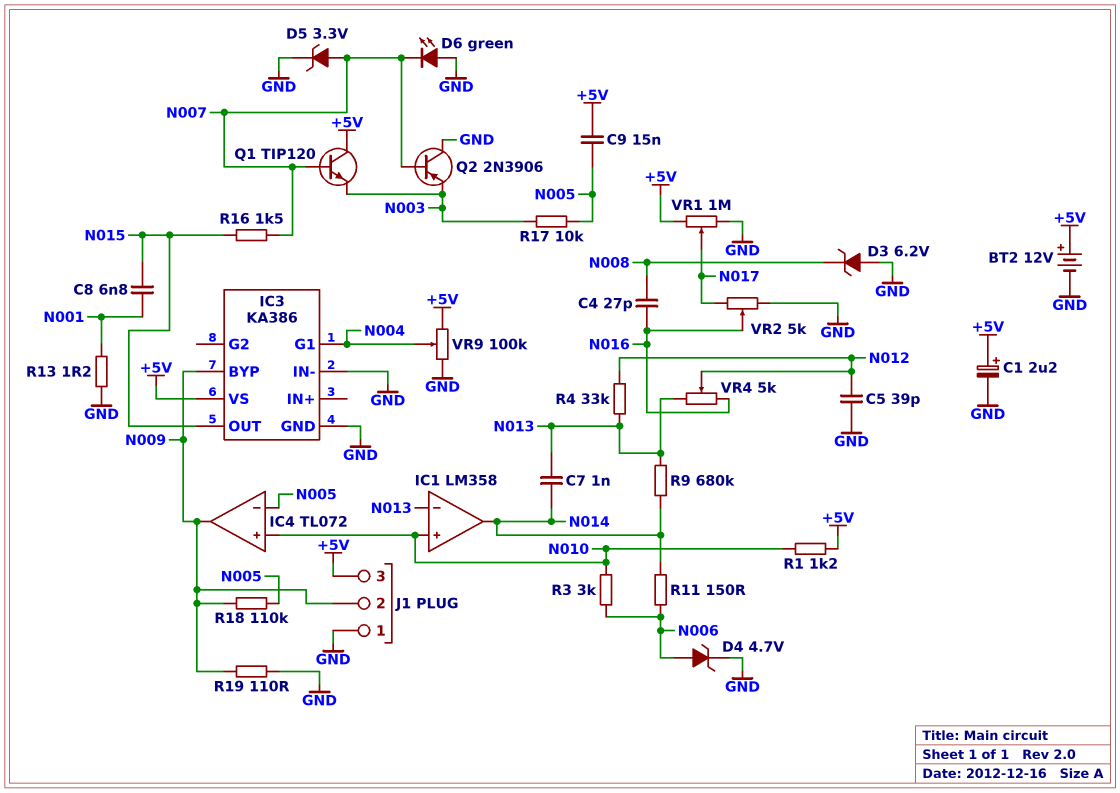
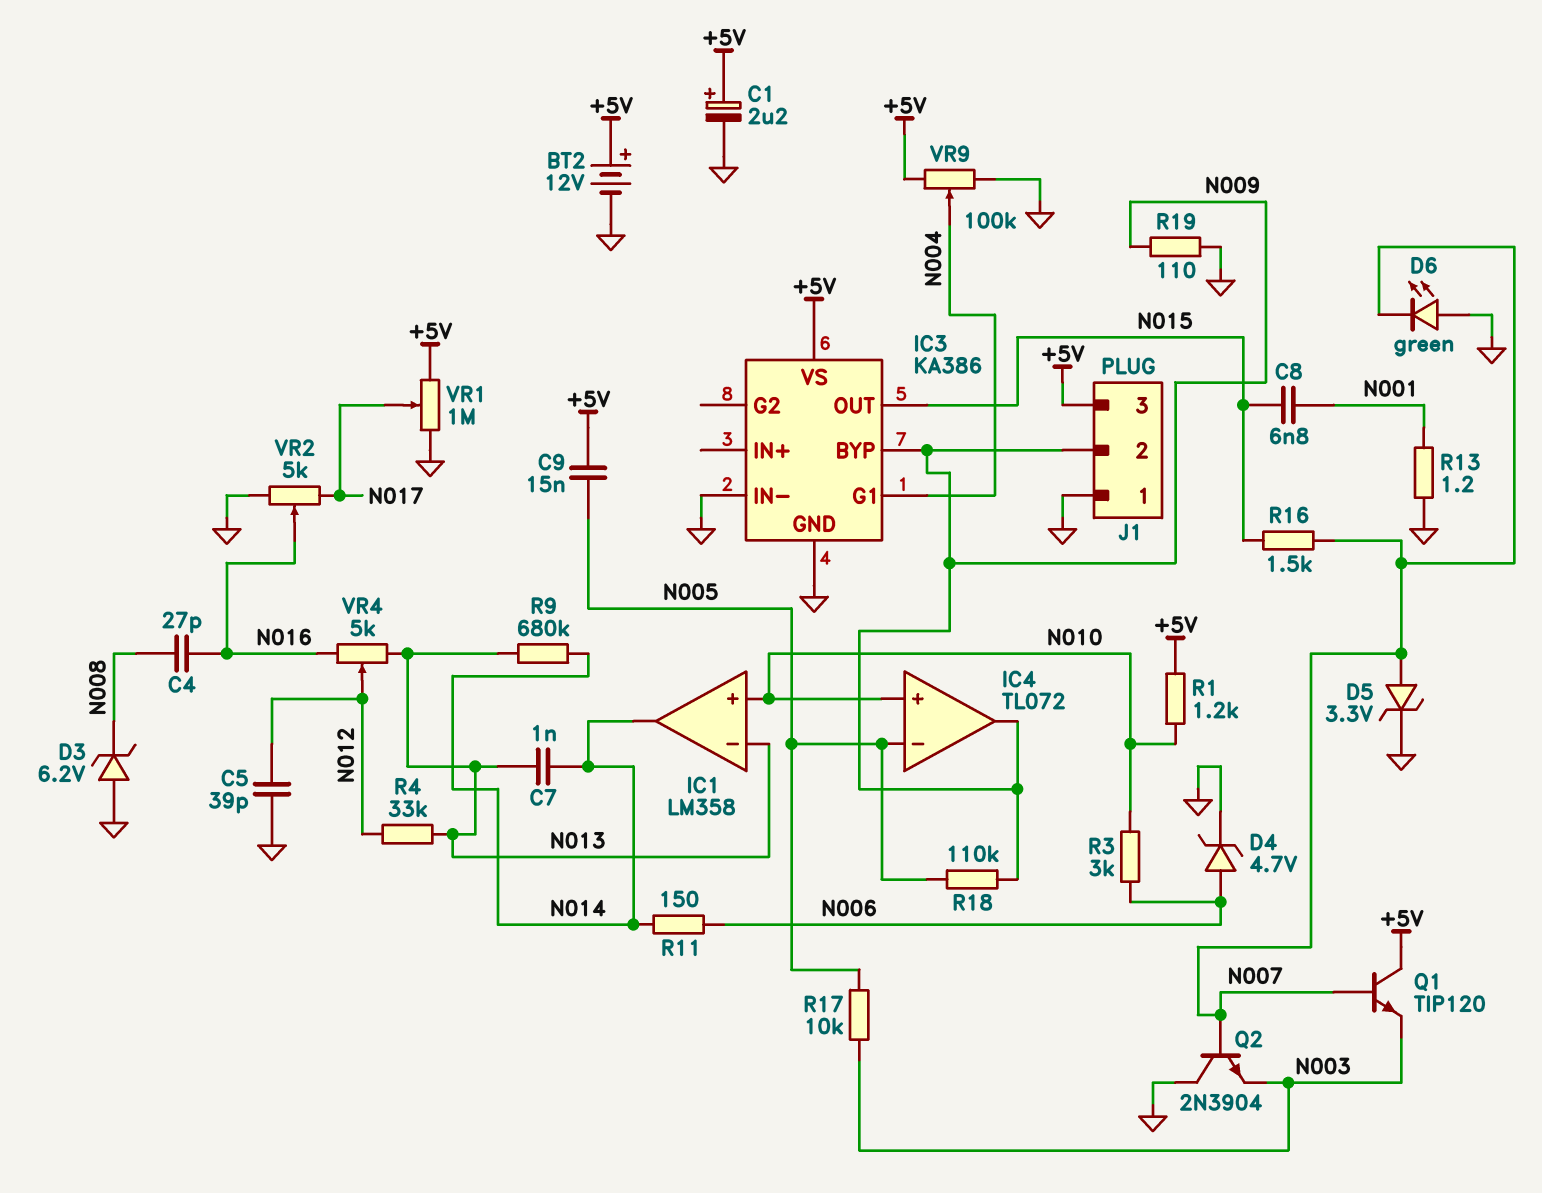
Q2: PNP 2N3906 (B N007, C GND, E N003) -> NPN 2N3904 (B N007, C GND, E N003)

